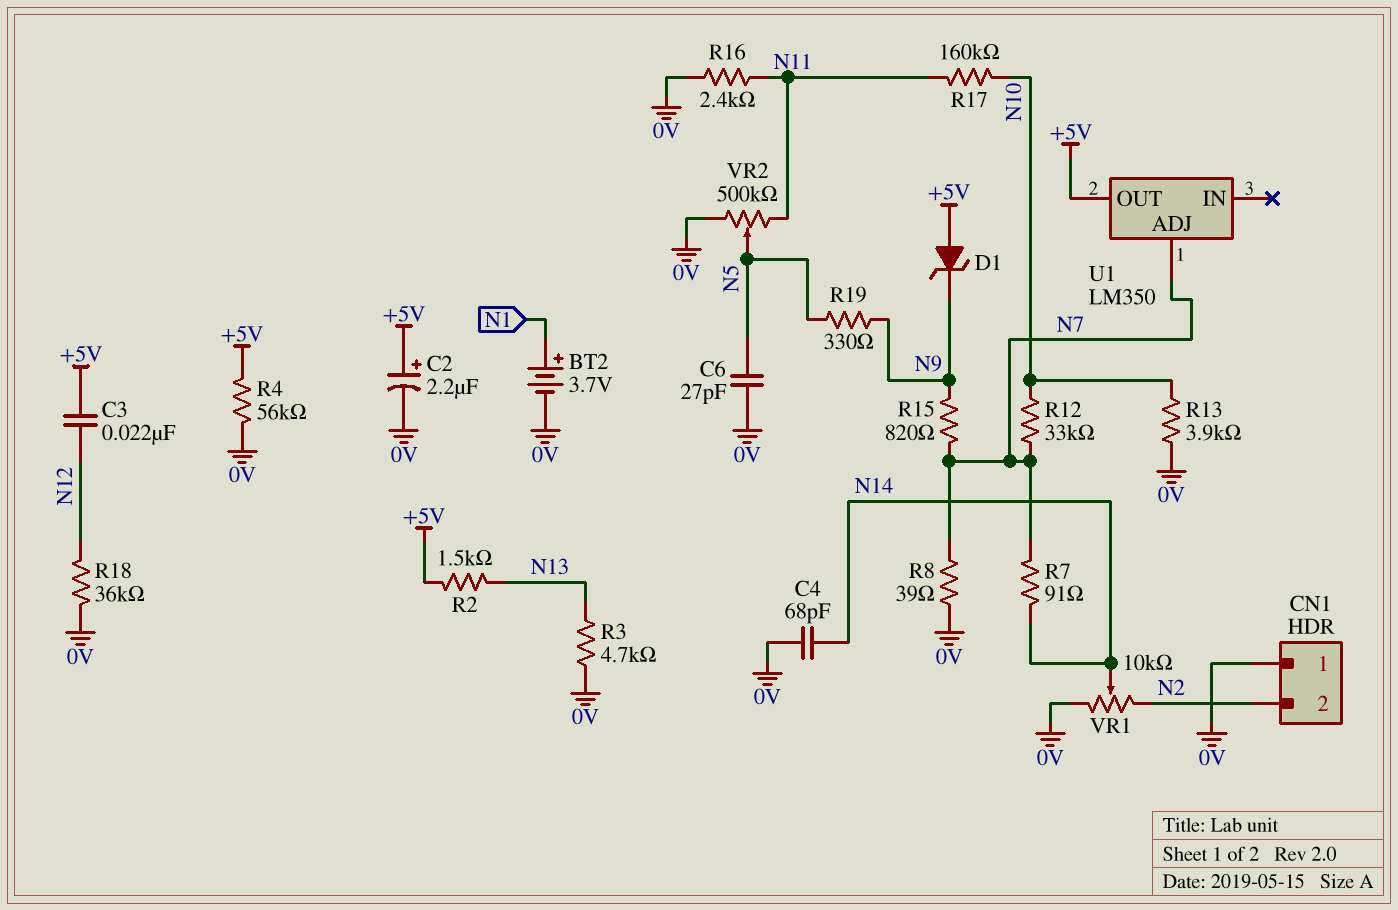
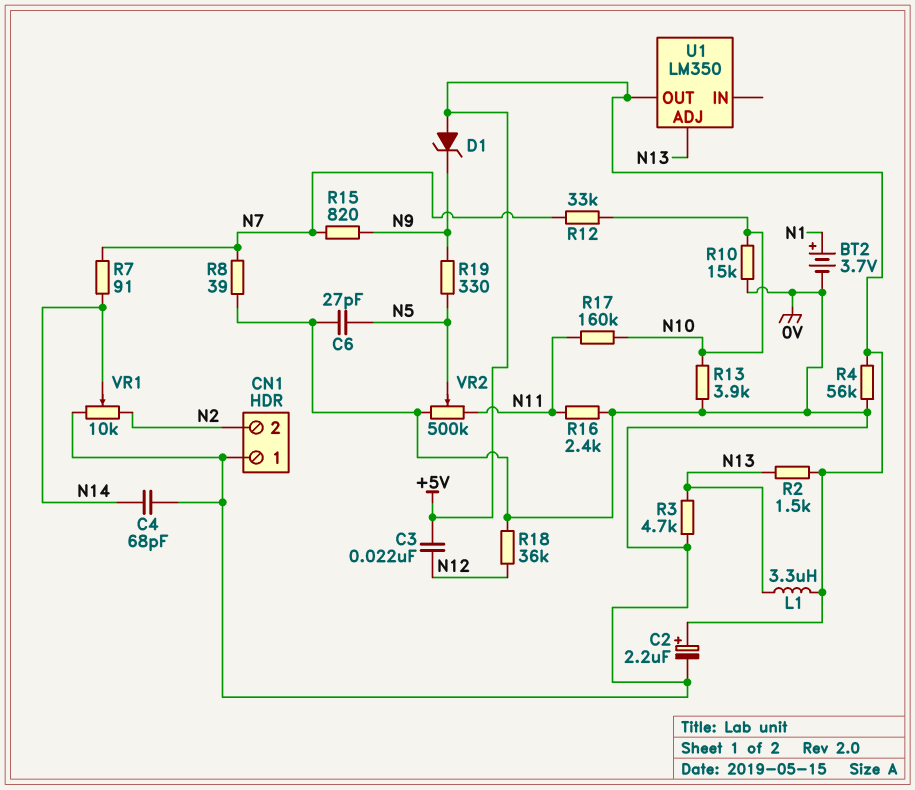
L1: none -> 3.3uH (+5V, N13)
R10: none -> 15k (0V, N10)
U1 pin ADJ: N7 -> N13

